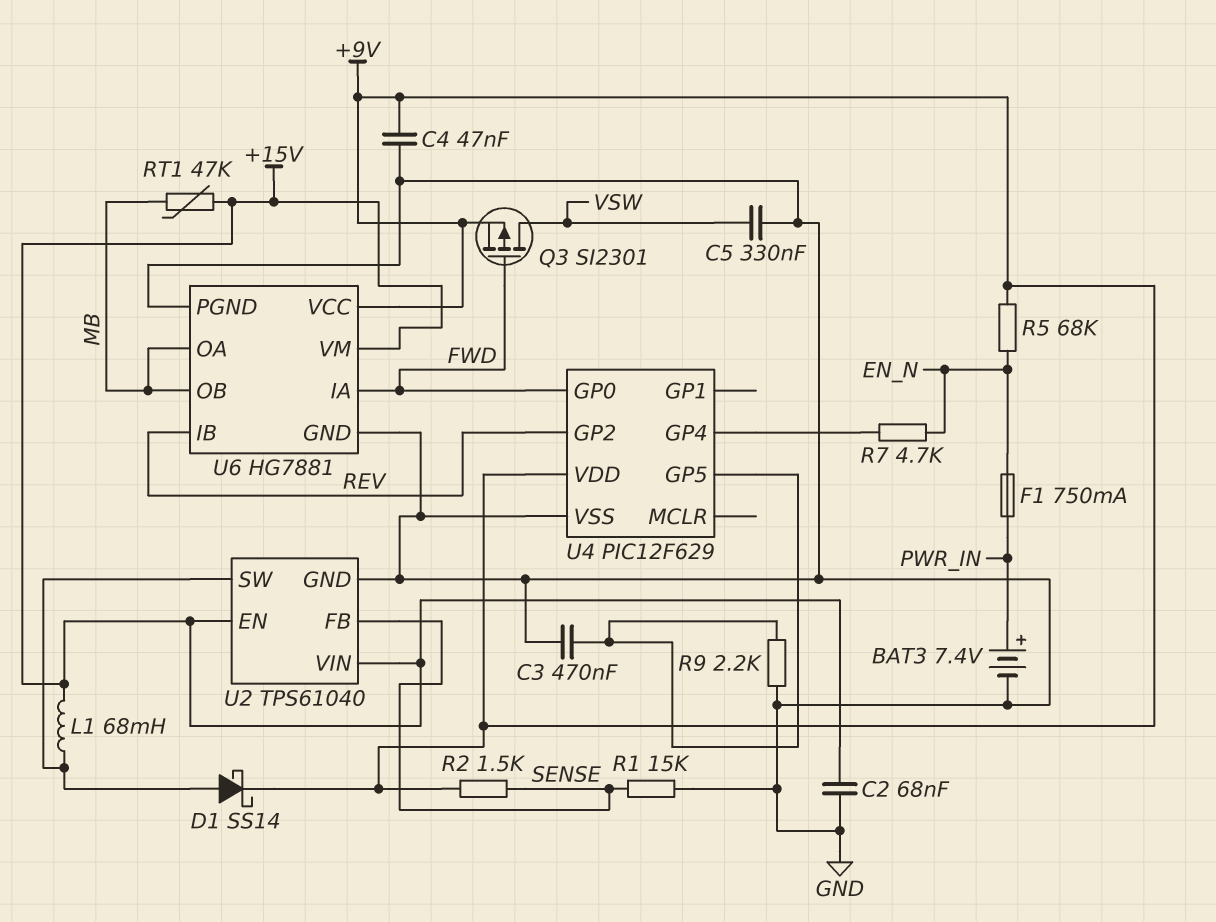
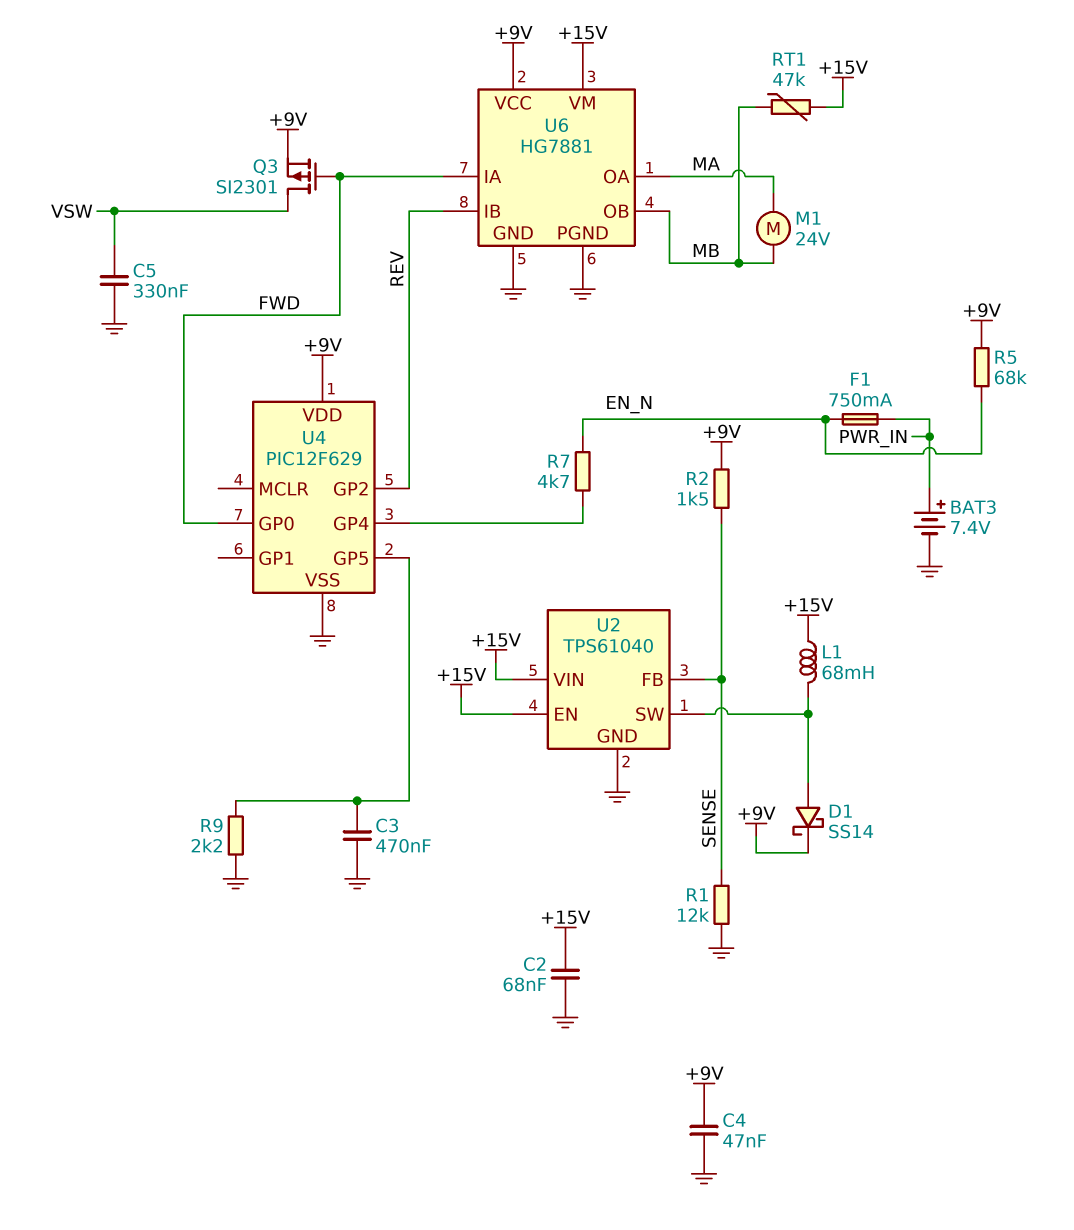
M1: none -> motor 24V (MA, MB)
R1: 15k (GND, SENSE) -> 12k (GND, SENSE)
U6 pin OA: MB -> MA

